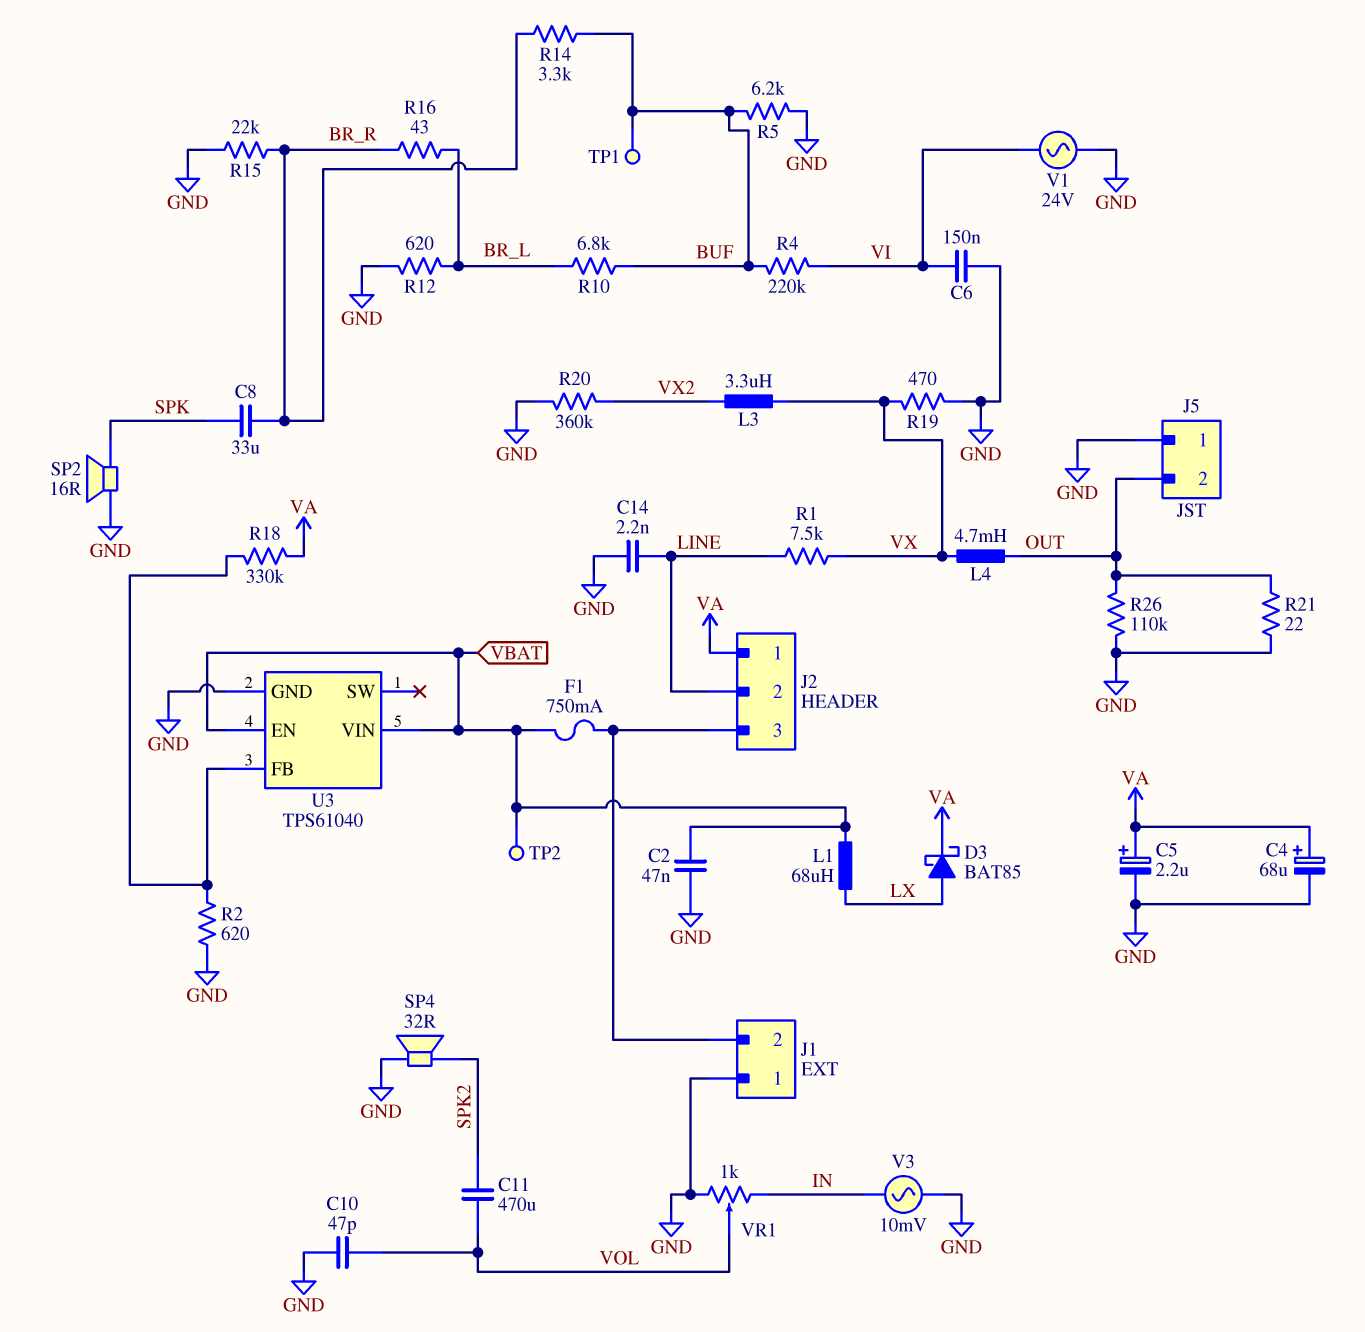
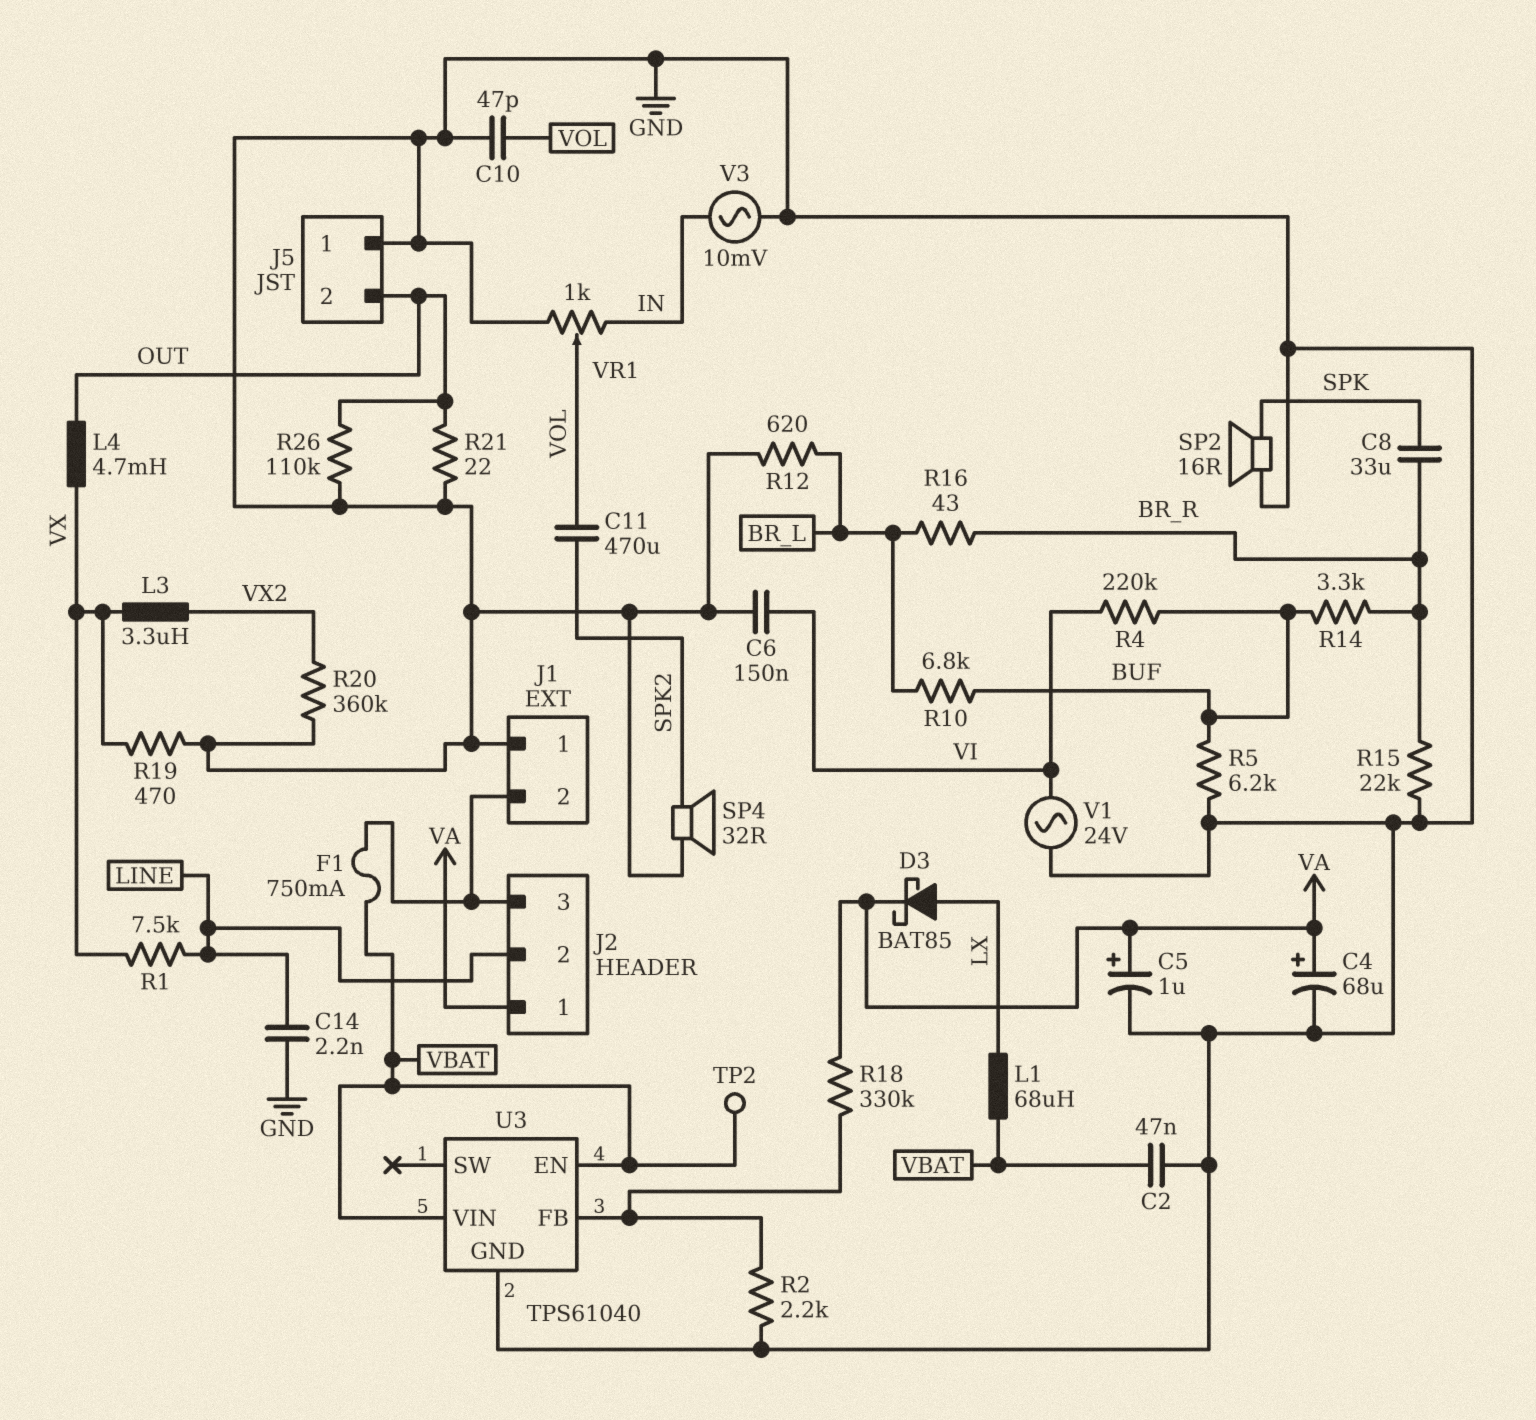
C5: 2.2uF (plus VA, minus GND) -> 1uF (plus VA, minus GND)
R2: 620 (GND, U3/FB) -> 2.2k (GND, U3/FB)
TP1: test point (BUF) -> none

